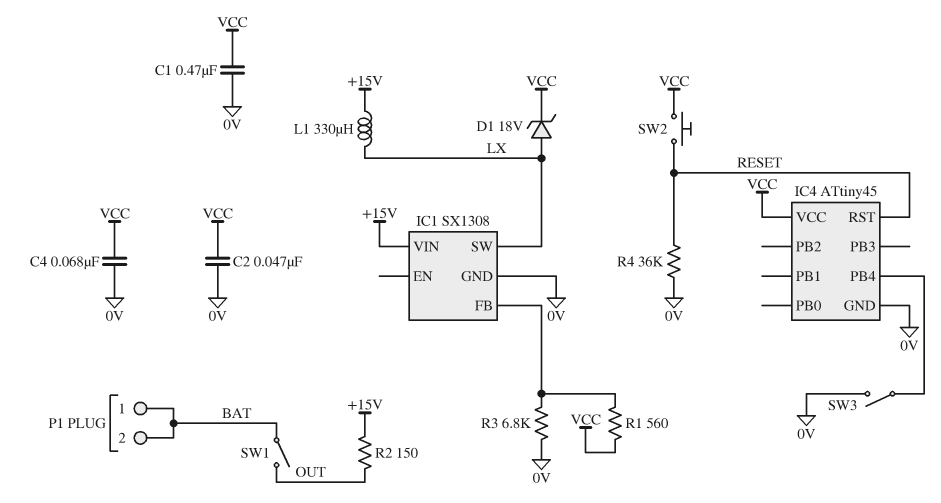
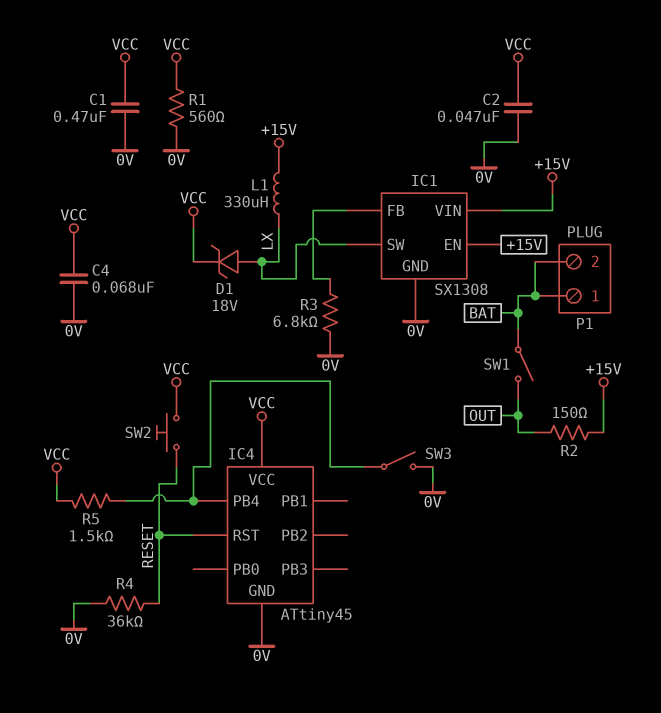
IC1 pin EN: none -> +15V
R1: 560 (IC1/FB, VCC) -> 560 (0V, VCC)
R5: none -> 1.5k (IC4/PB4, VCC)

